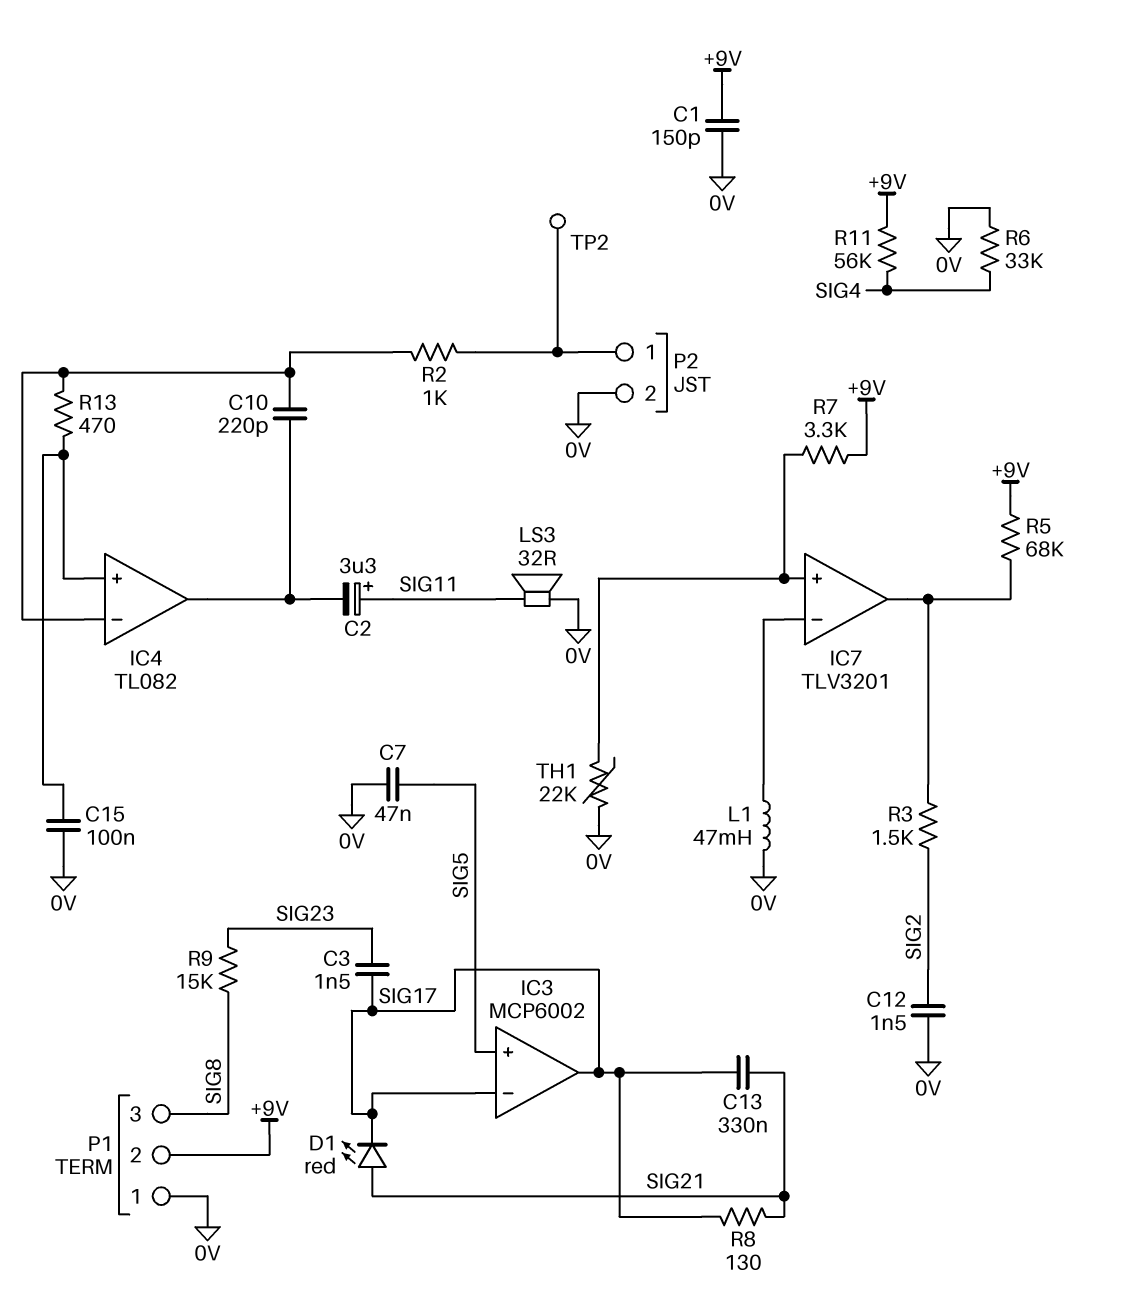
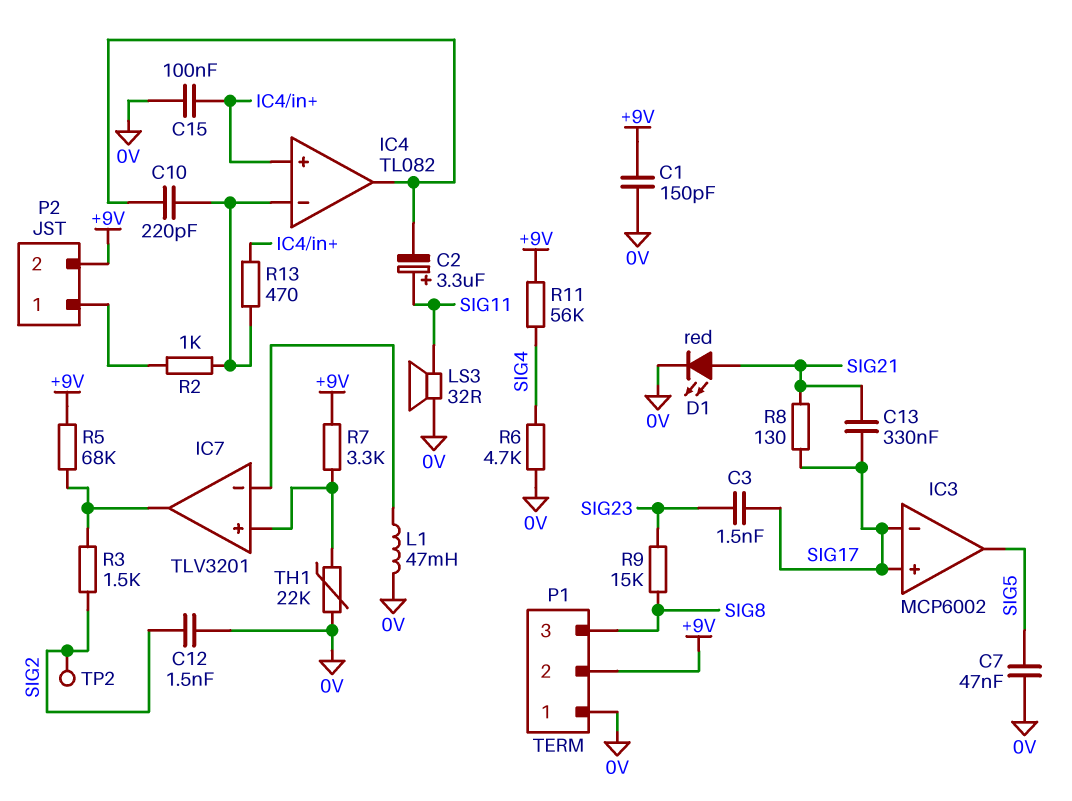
D1: LED red (A SIG21, K SIG17) -> LED red (A SIG21, K 0V)
IC3 pin in+: SIG5 -> SIG17
IC3 pin out: SIG17 -> SIG5
P2 pin 2: 0V -> +9V
R6: 33k (0V, SIG4) -> 4.7k (0V, SIG4)
TP2: test point (P2/1) -> test point (SIG2)

